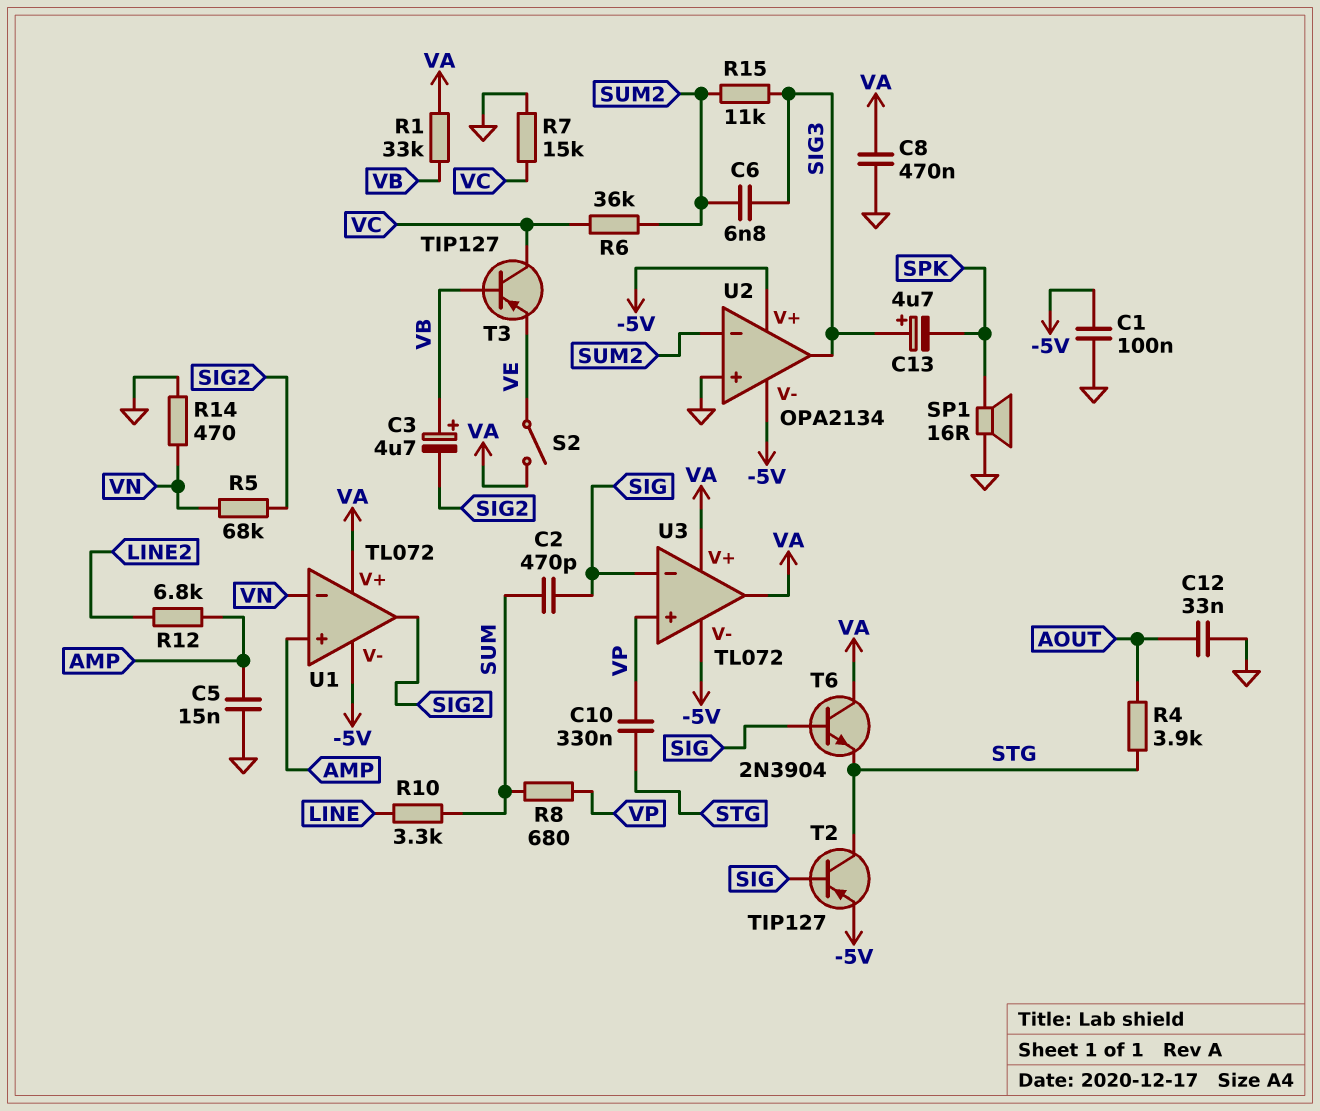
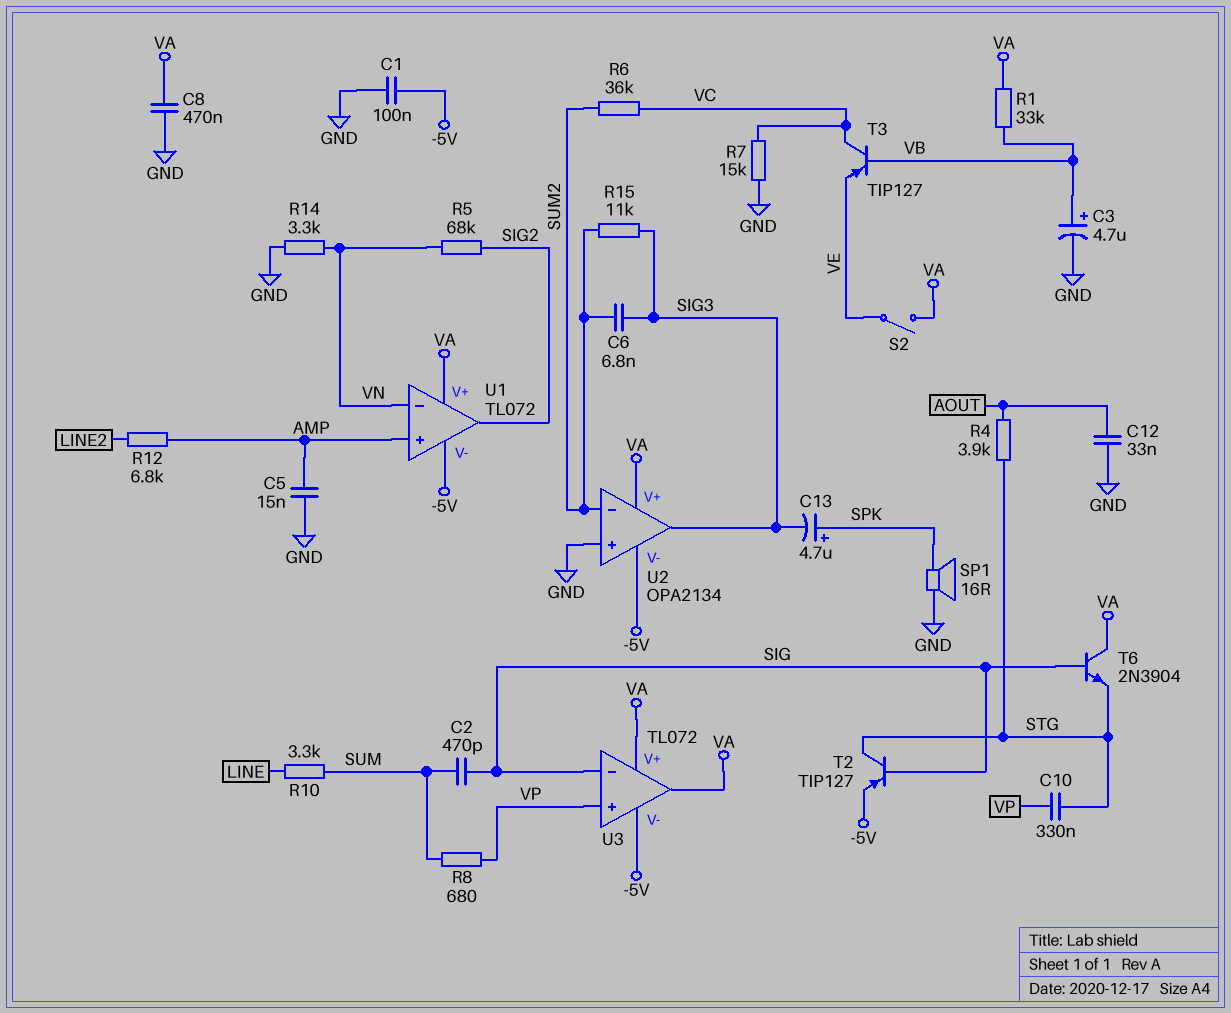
C3: 4.7uF (plus VB, minus SIG2) -> 4.7uF (plus VB, minus GND)
C13: 4.7uF (plus SIG3, minus SPK) -> 4.7uF (plus SPK, minus SIG3)
R14: 470 (GND, VN) -> 3.3k (GND, VN)
U2 pin V+: -5V -> VA

